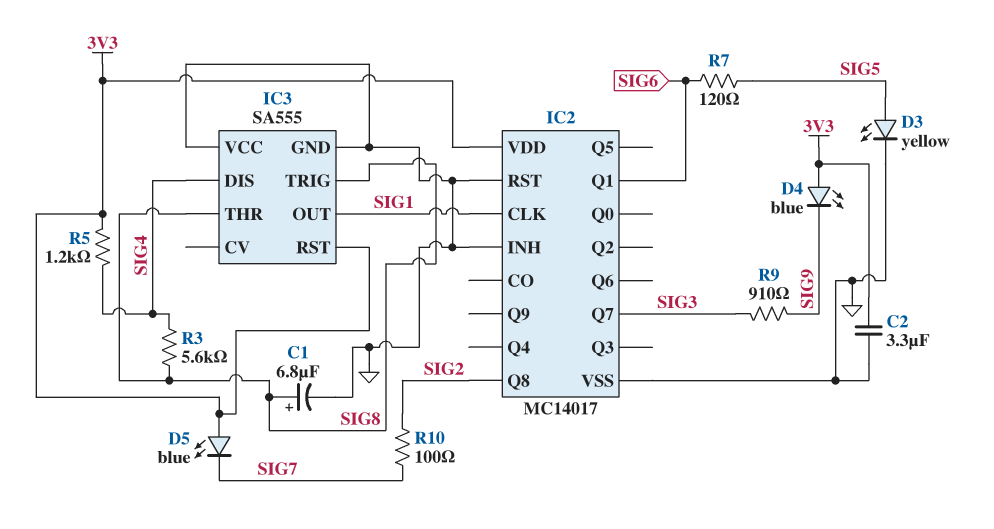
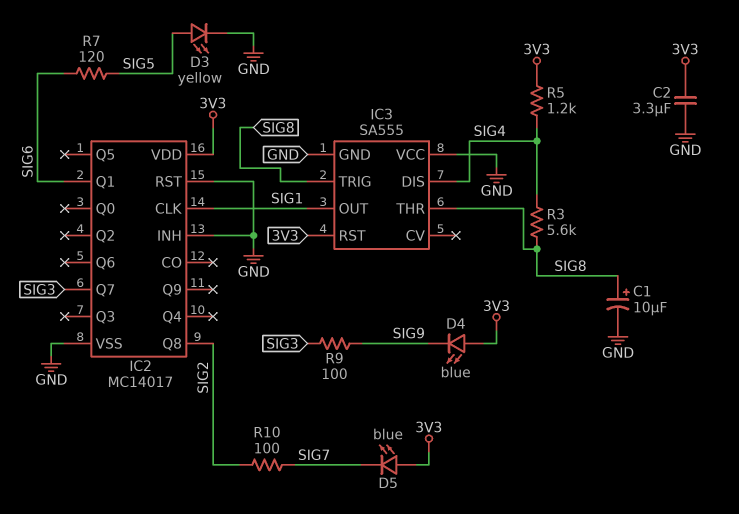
C1: 6.8uF (plus SIG8, minus GND) -> 10uF (plus SIG8, minus GND)
R9: 910 (SIG3, SIG9) -> 100 (SIG3, SIG9)

